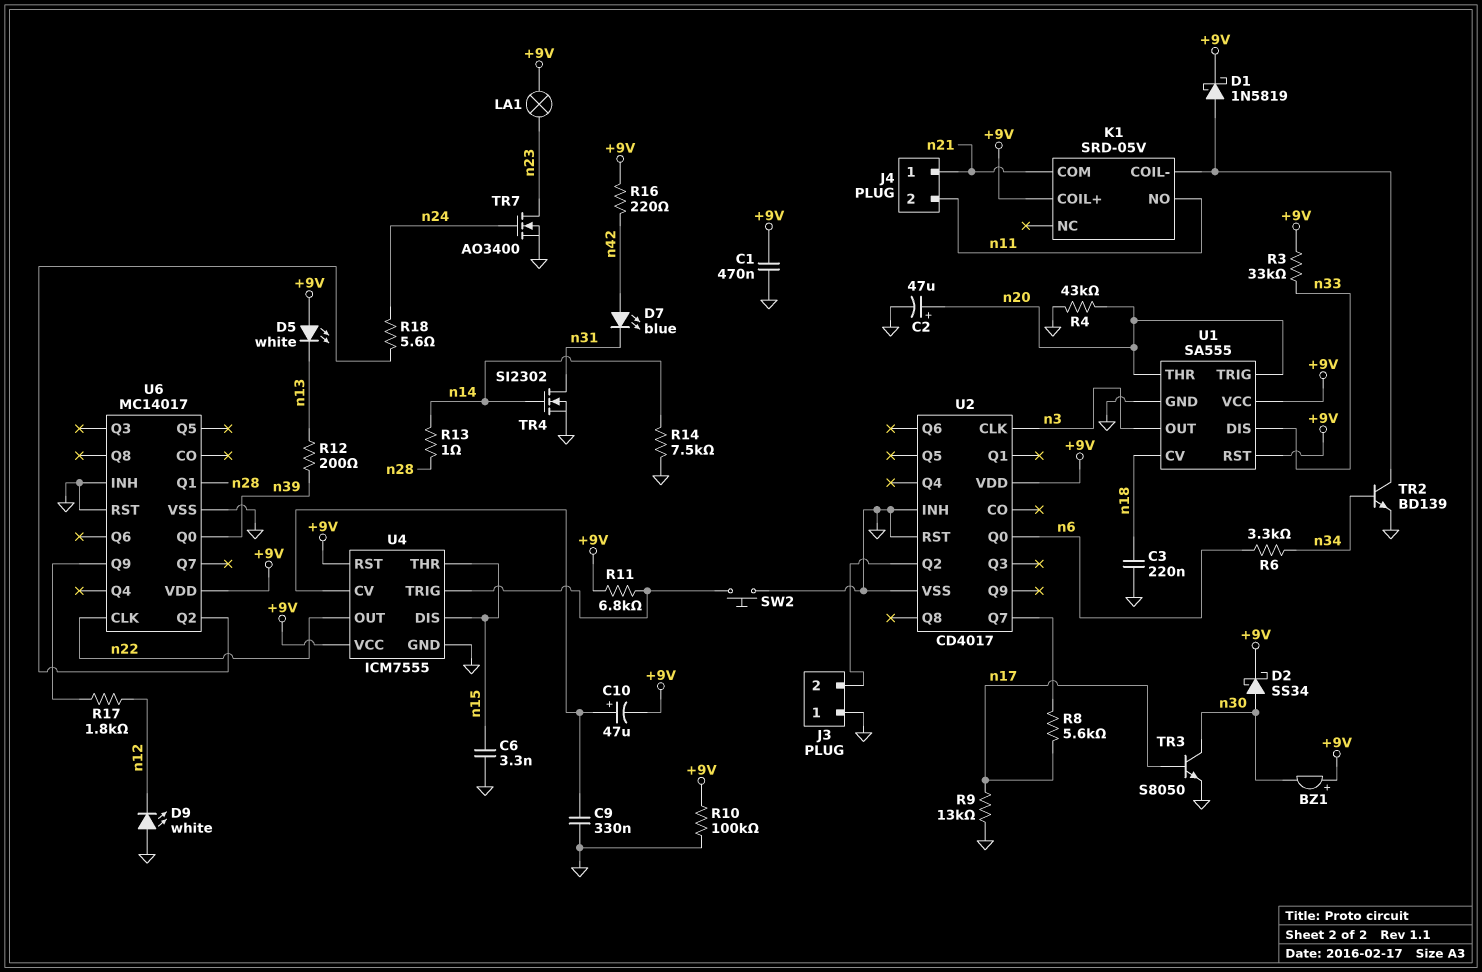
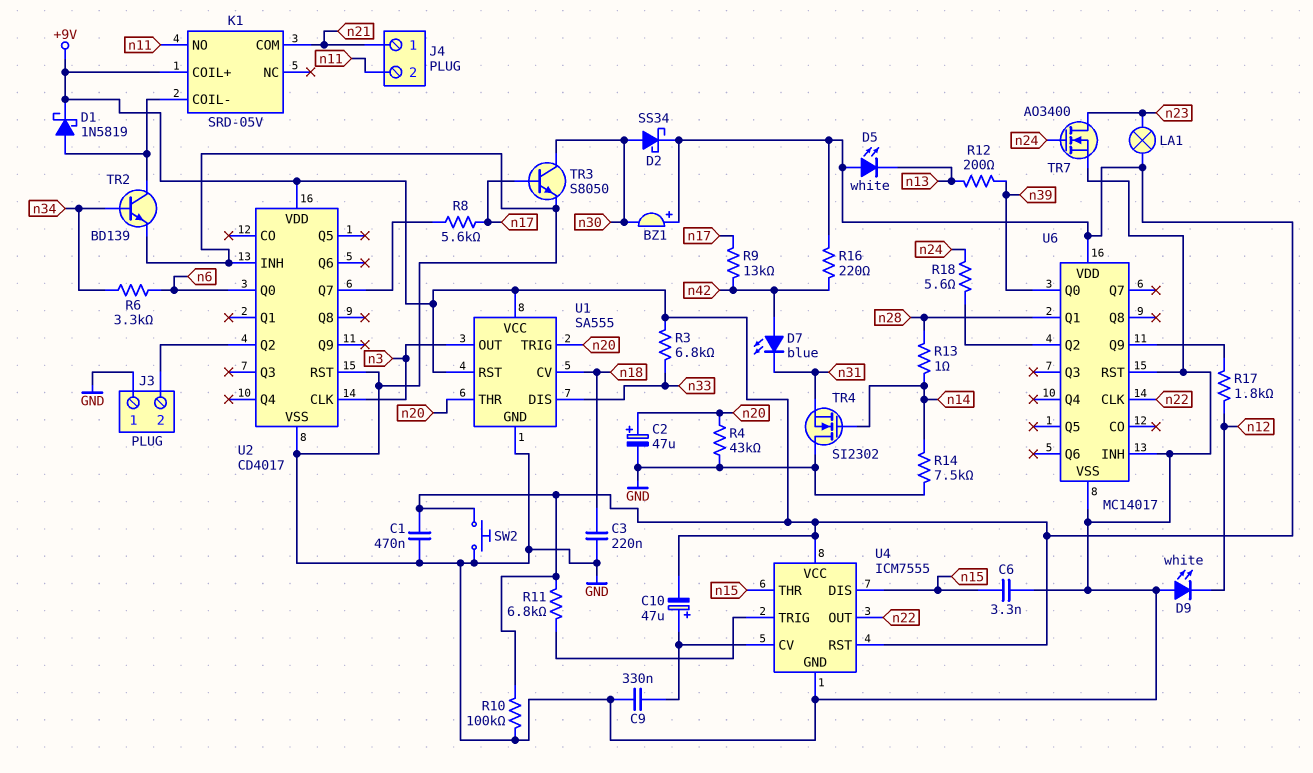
R3: 33k (+9V, n33) -> 6.8k (+9V, n33)
R9: 13k (GND, n17) -> 13k (n17, n42)
SW2: button (GND, U4/TRIG) -> button (+9V, GND)
TR4: NMOS SI2302 (G n14, D n31, S GND) -> NMOS SI2302 (G n14, D GND, S n31)

